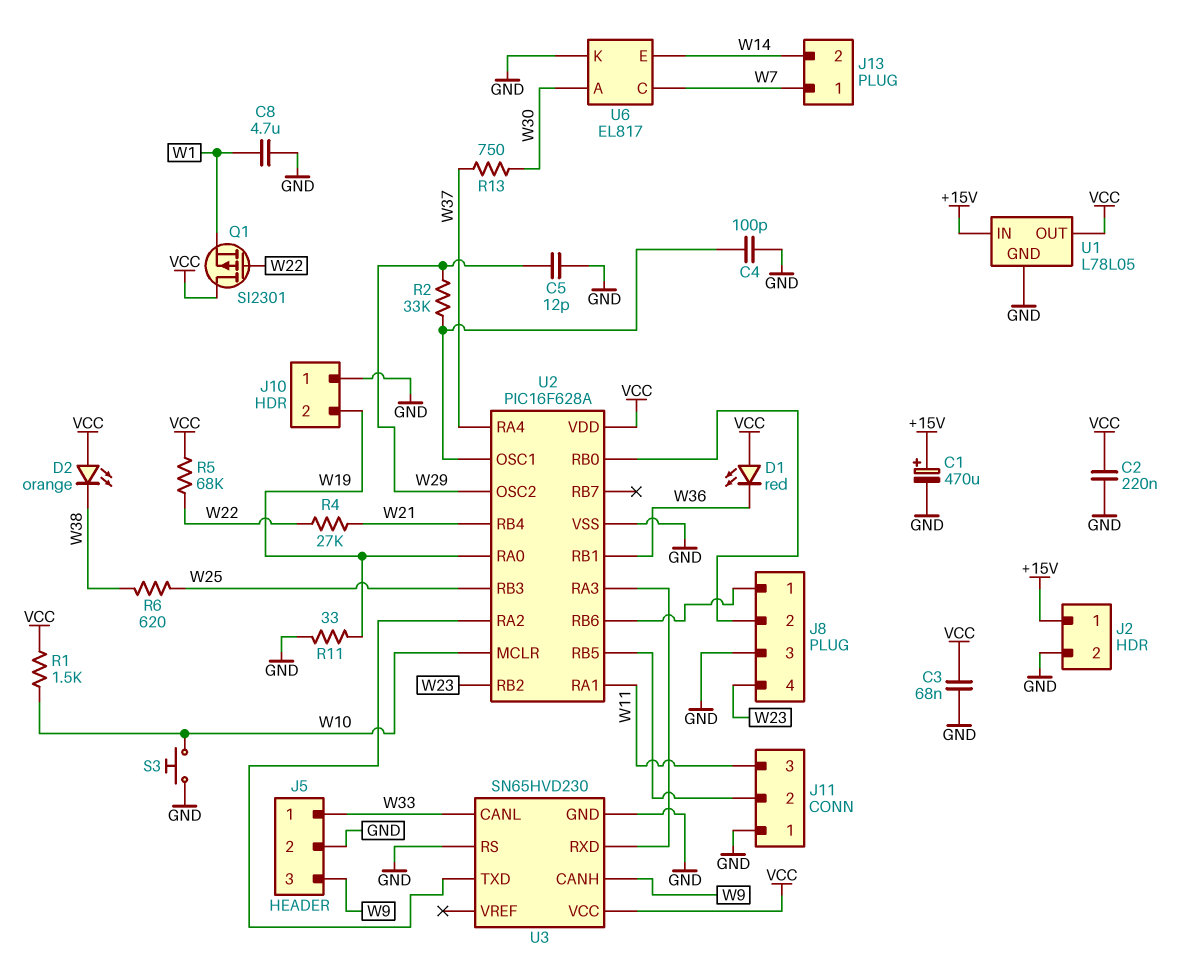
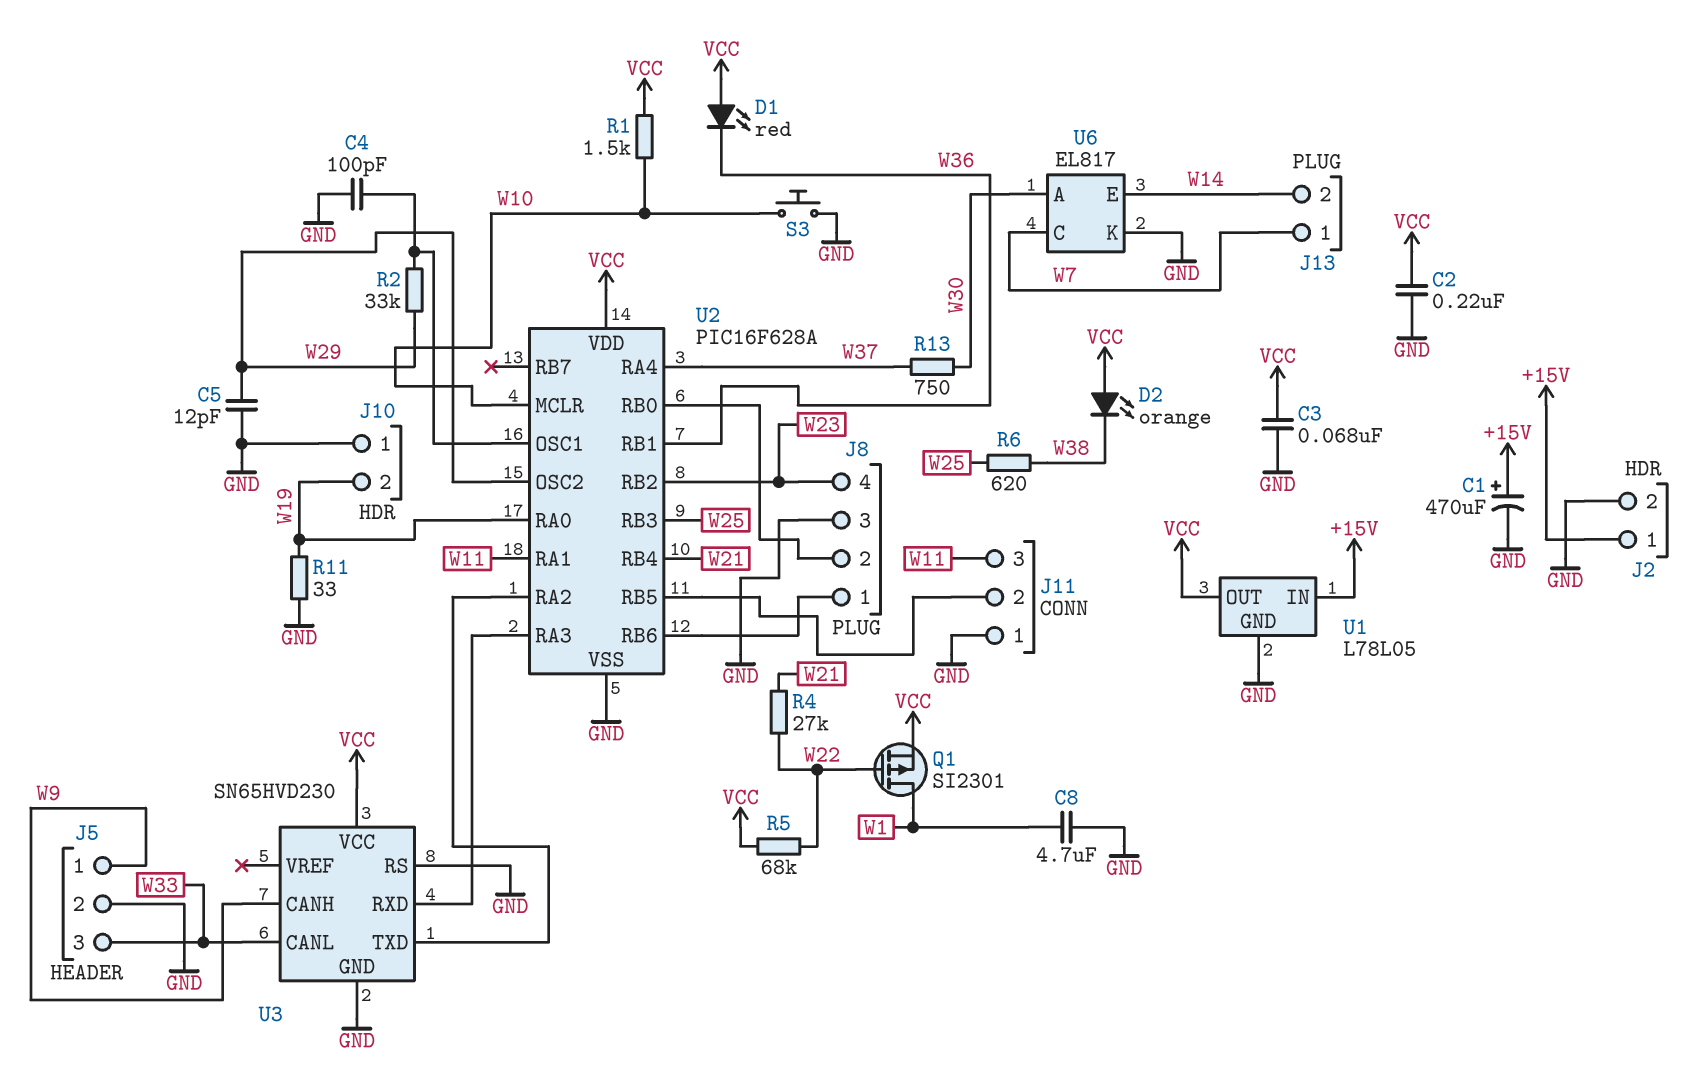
J5 pin 1: W33 -> W9
J5 pin 3: W9 -> W33
Q1: PMOS SI2301 (G W22, D VCC, S W1) -> PMOS SI2301 (G W22, D W1, S VCC)

